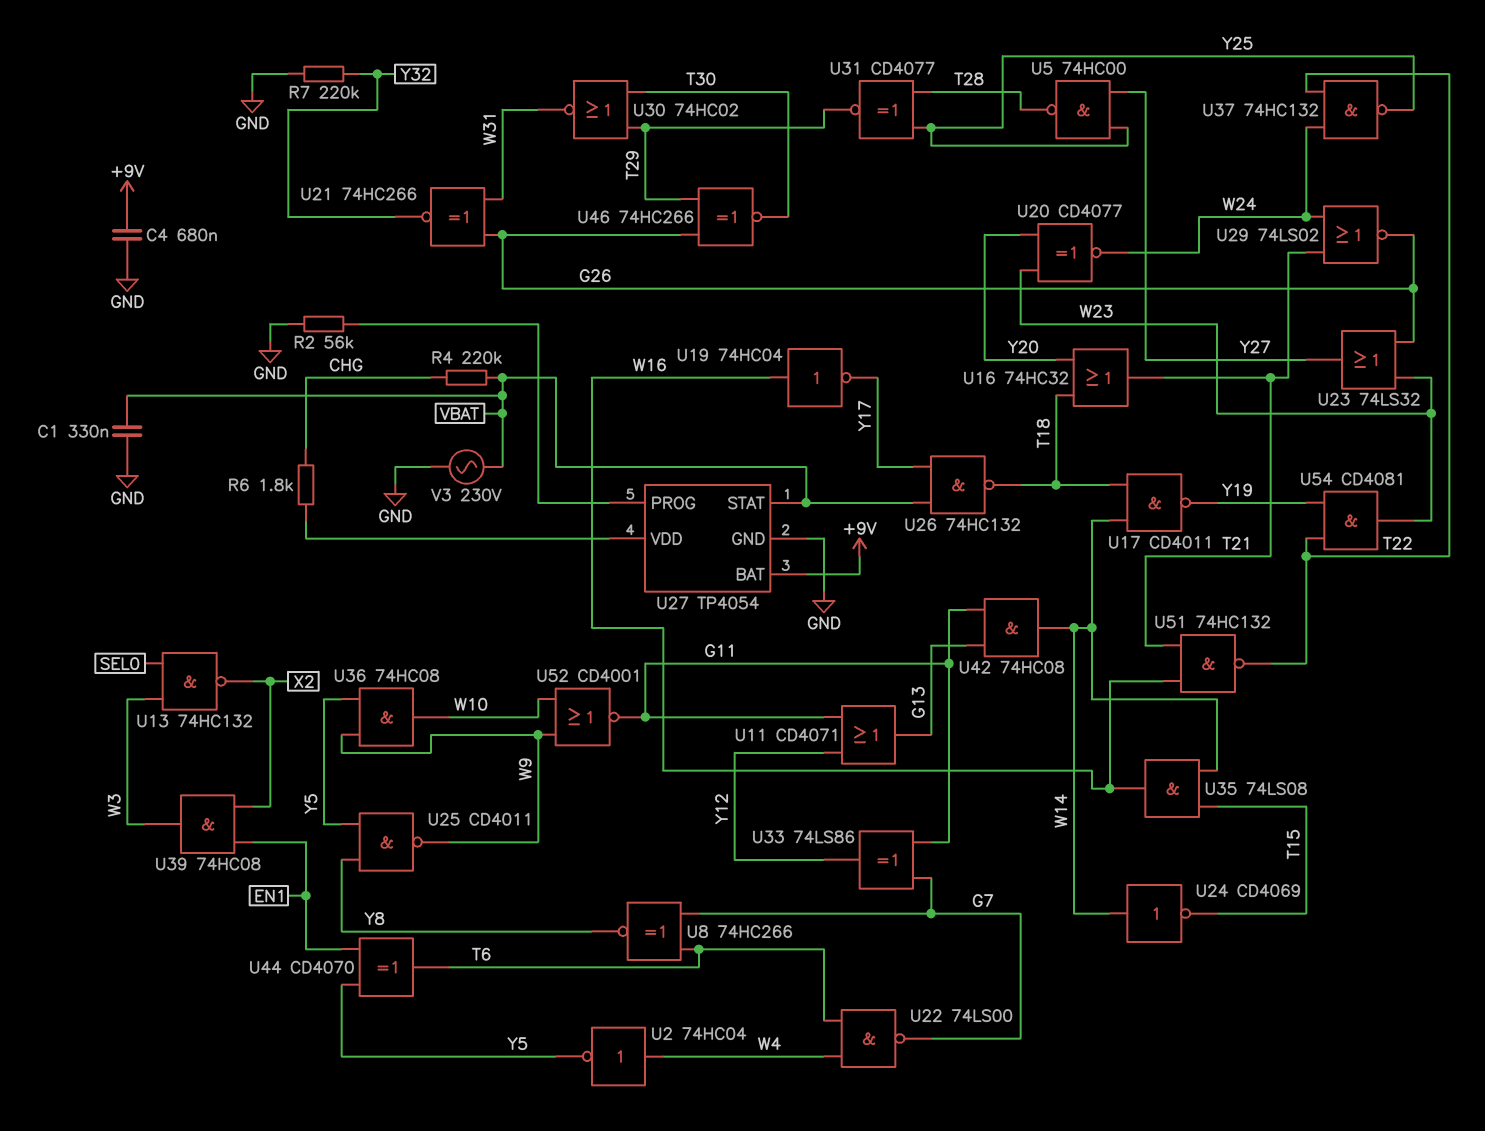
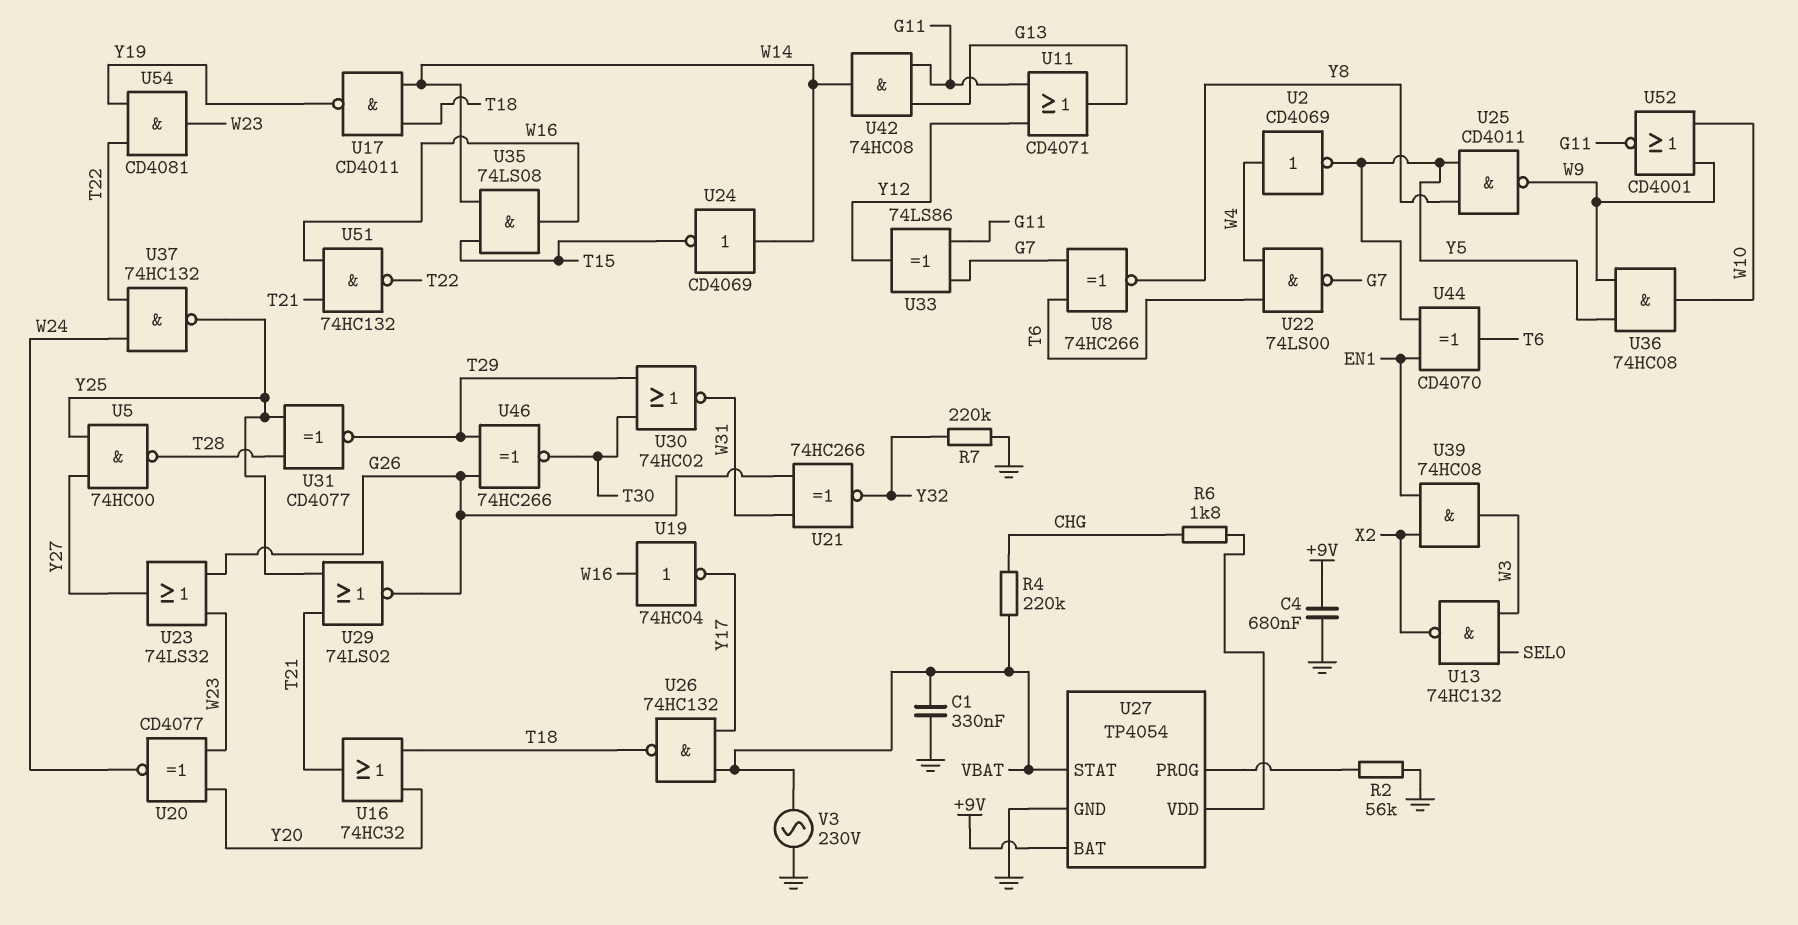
U2: NOT 74HC04 (in W4, out Y5) -> NOT CD4069 (in W4, out Y5)
U29: NOR 74LS02 (in T21, in W24, out G26) -> NOR 74LS02 (in T21, in Y25, out G26)

